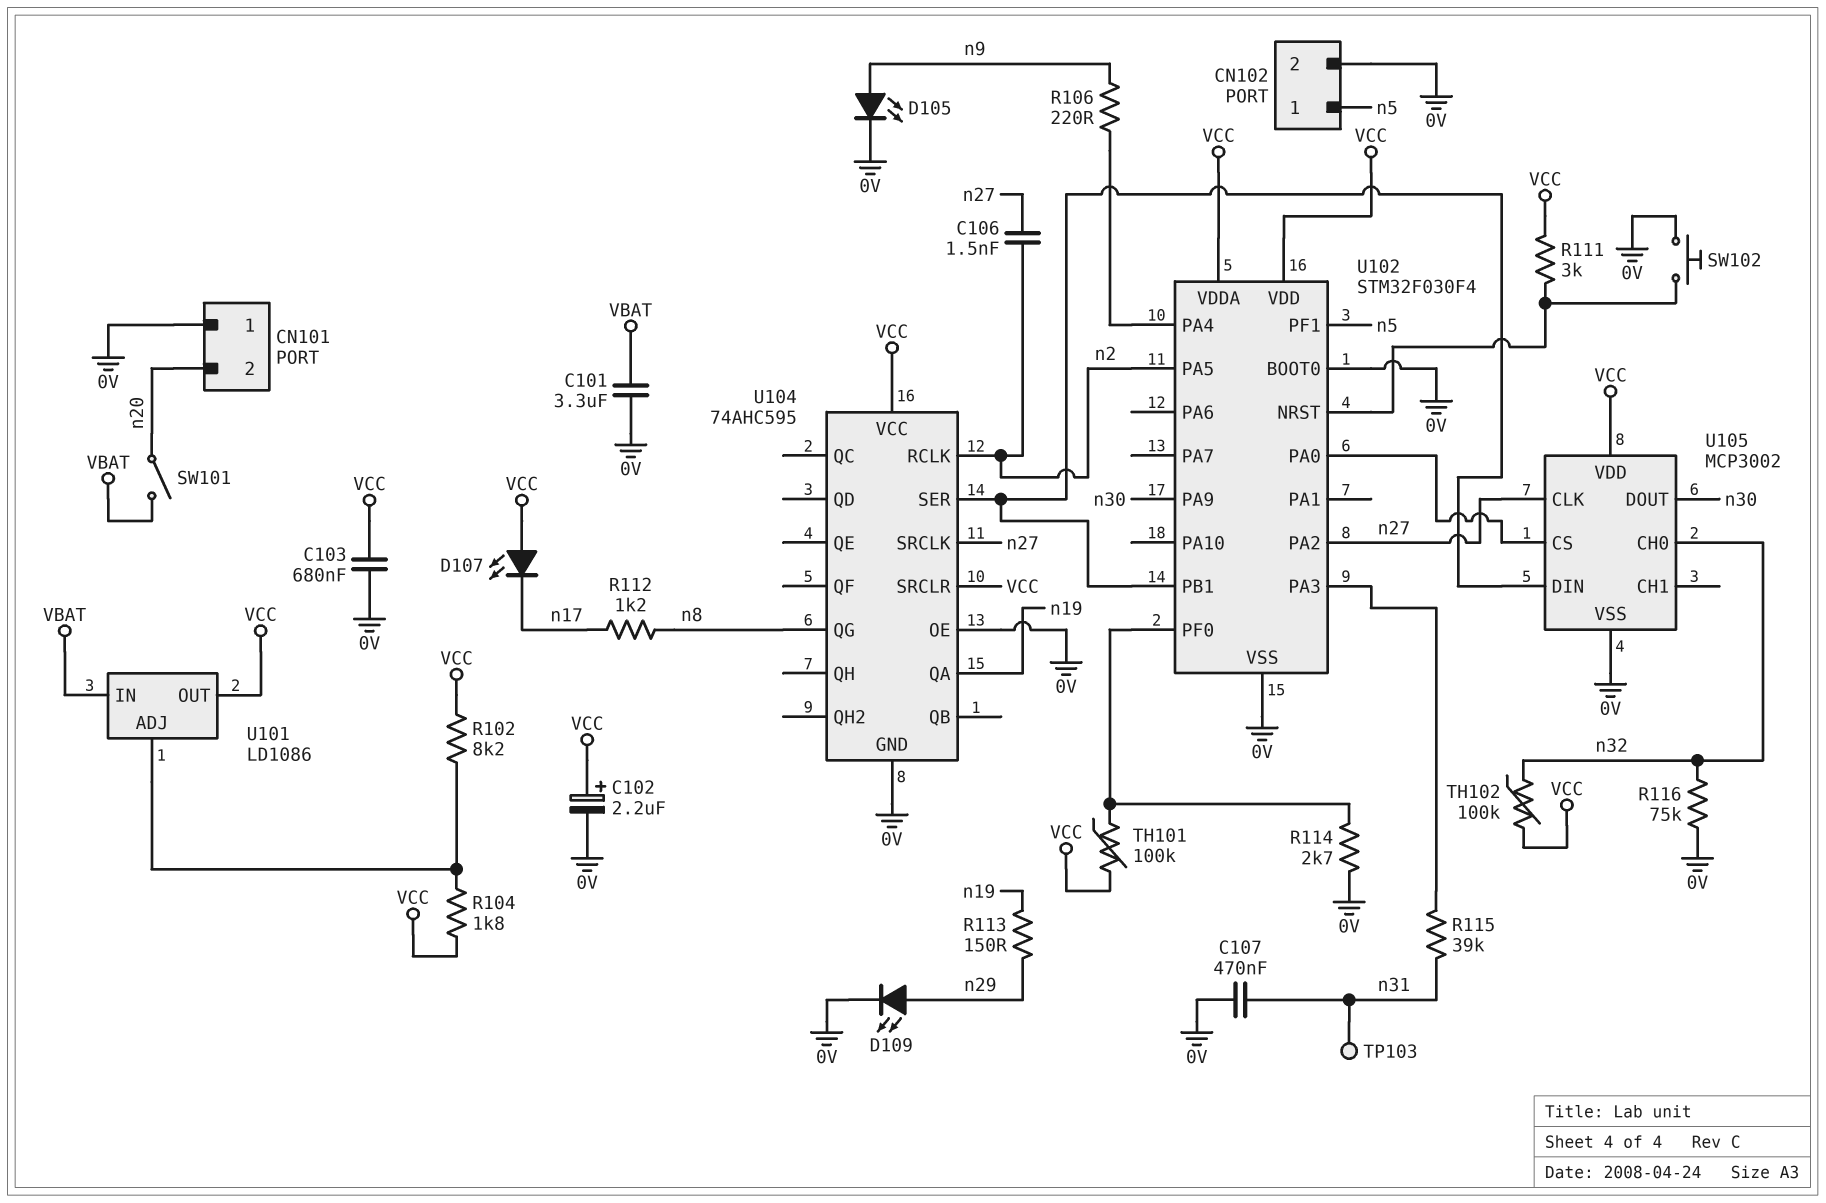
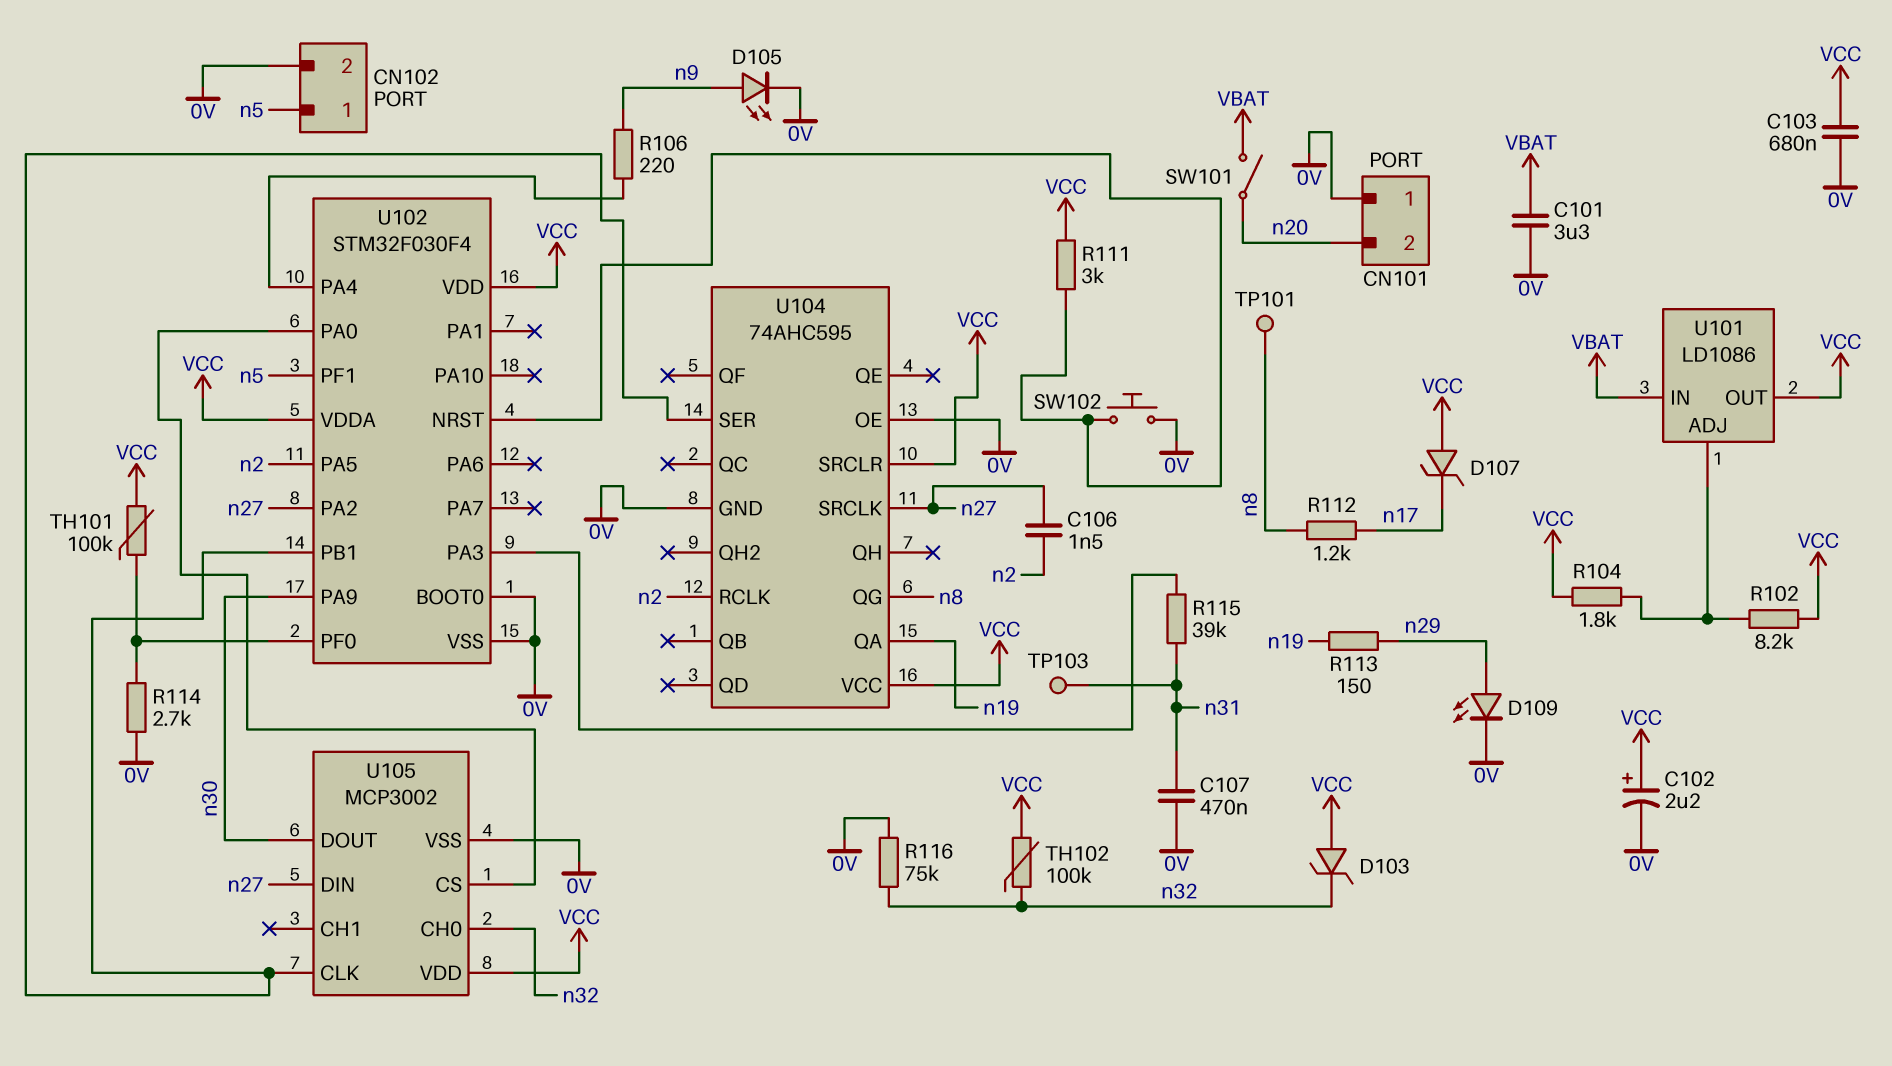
D103: none -> zener (A VCC, K n32)
D107: LED (A VCC, K n17) -> zener (A VCC, K n17)
TP101: none -> test point (n8)
U105 pin CLK: n27 -> U102/PB1
U105 pin DIN: U102/PB1 -> n27

